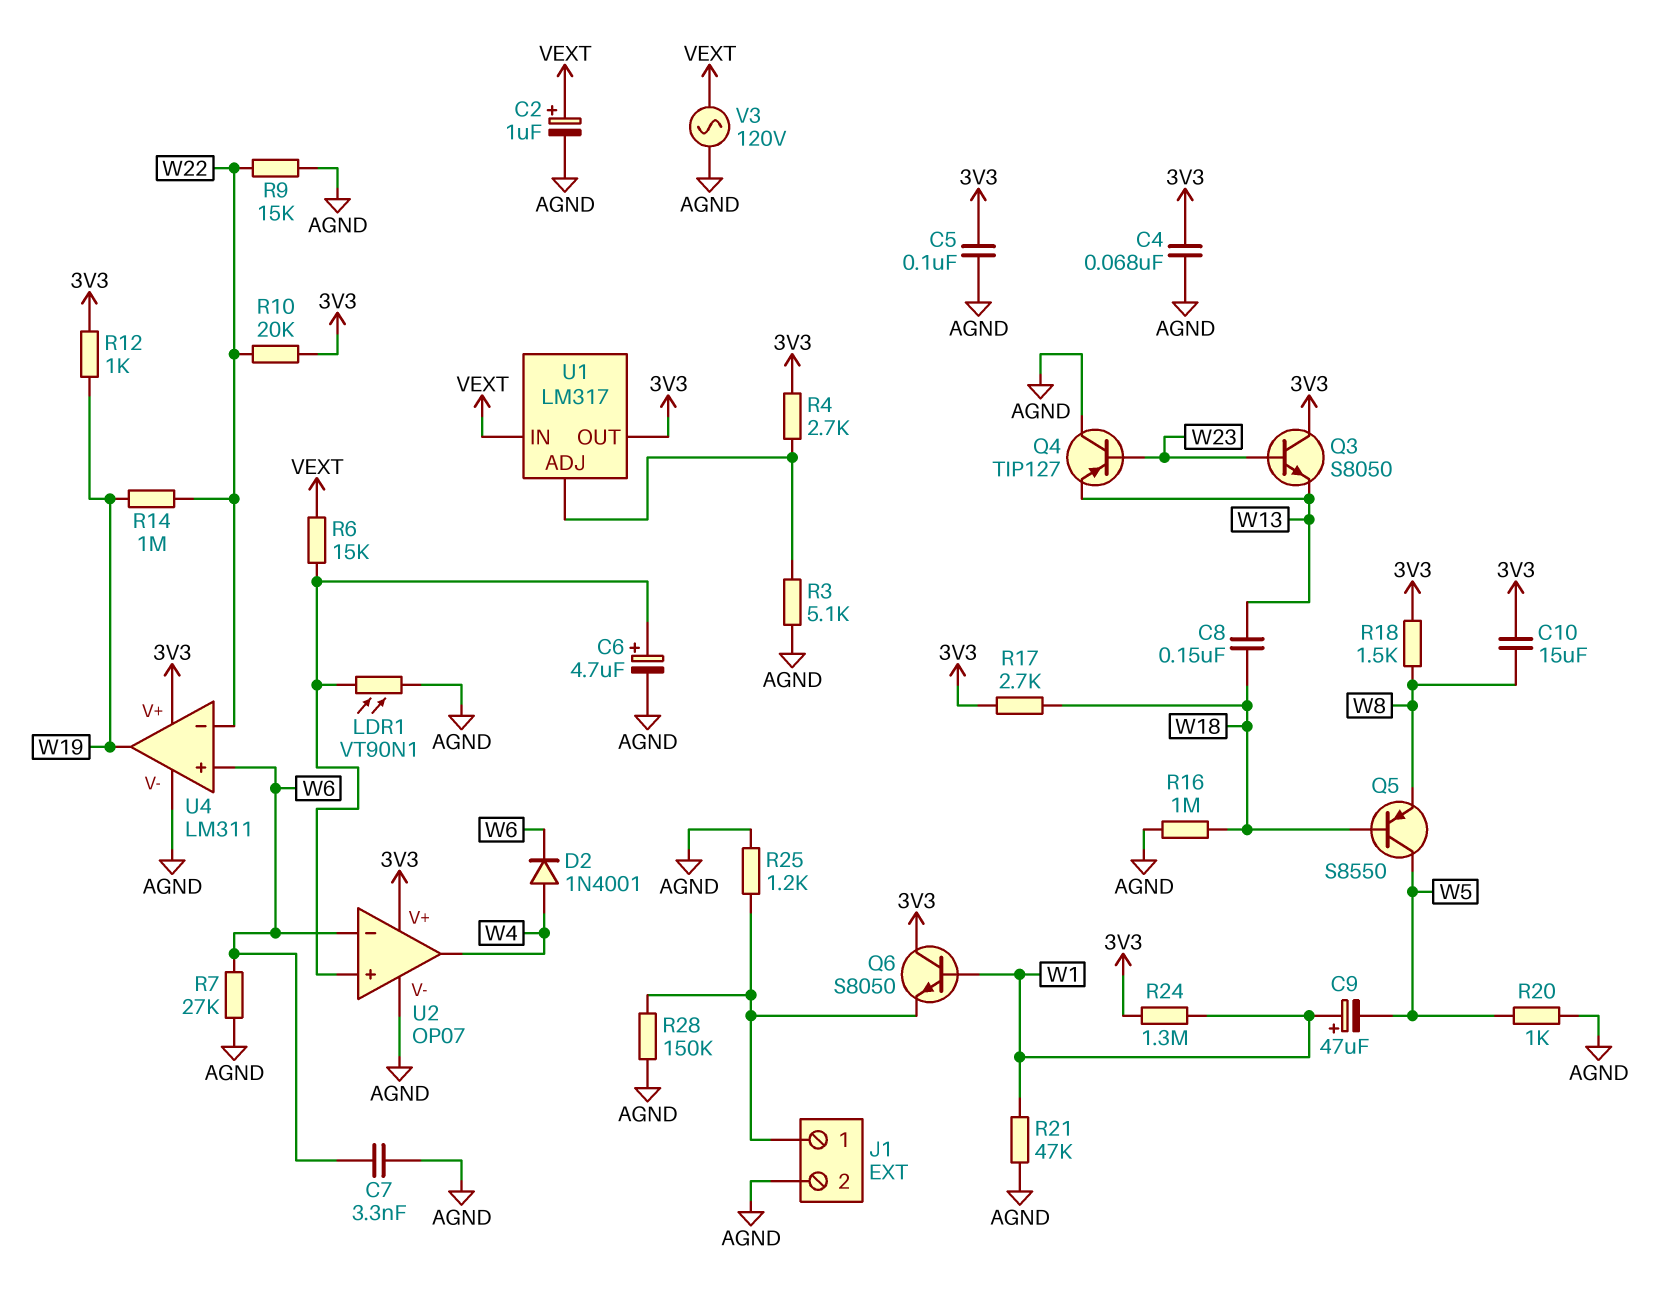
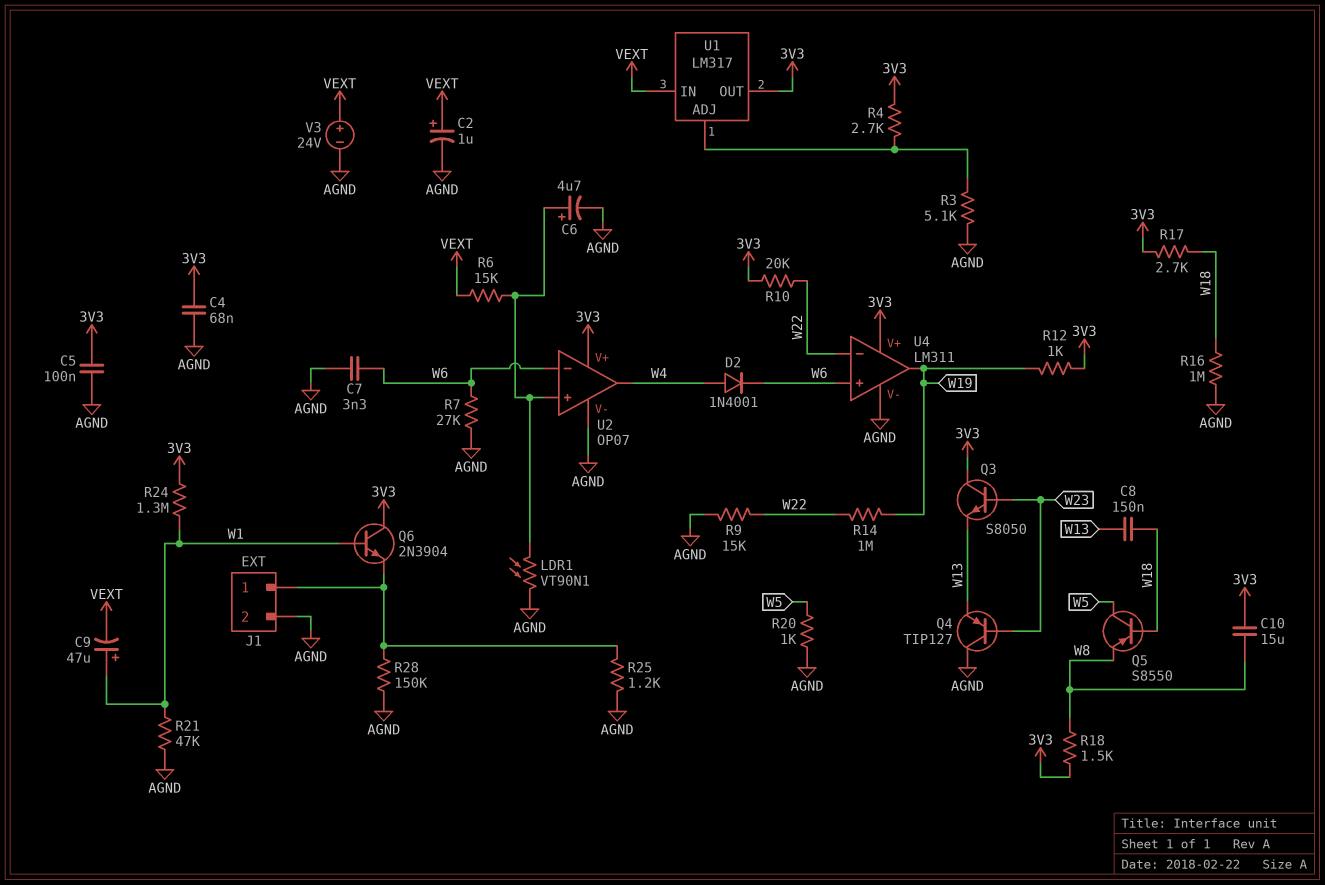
C9: 47uF (plus W1, minus W5) -> 47uF (plus W1, minus VEXT)
Q6: NPN S8050 (B W1, C 3V3, E J1/1) -> NPN 2N3904 (B W1, C 3V3, E J1/1)
V3: AC 120V (AGND, VEXT) -> 24V (plus VEXT, minus AGND)

